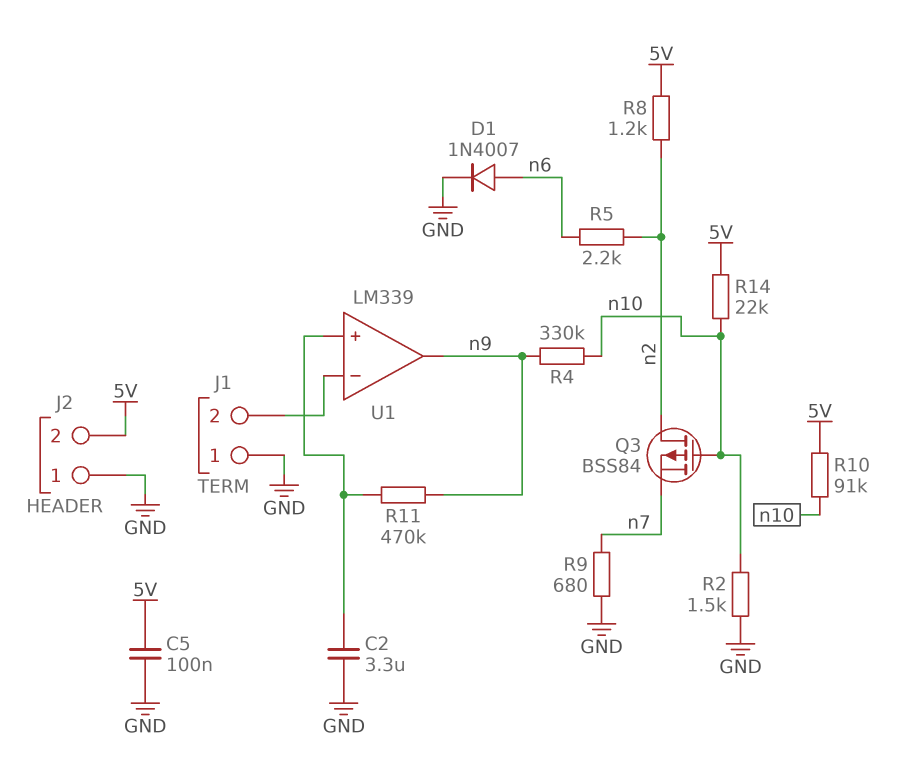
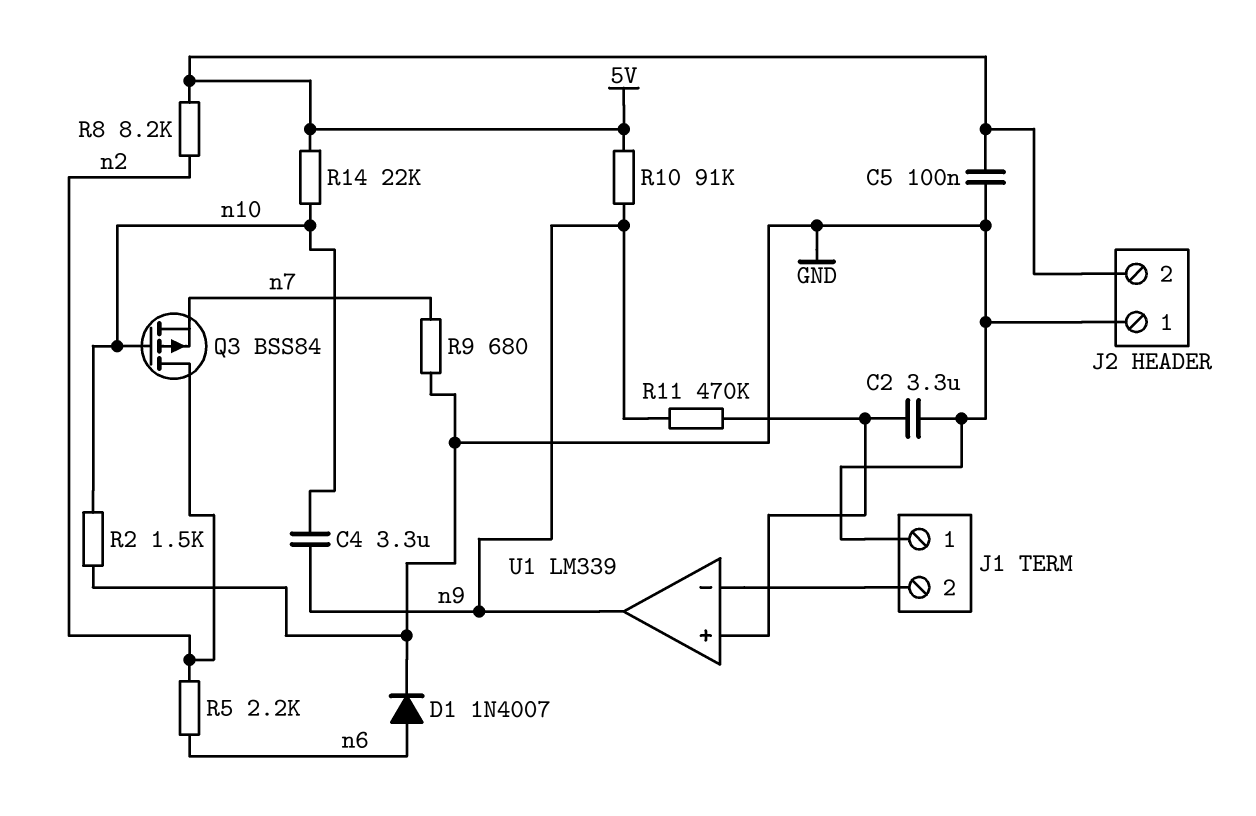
C4: none -> 3.3uF (n9, n10)
R4: 330k (n9, n10) -> none
R8: 1.2k (5V, n2) -> 8.2k (5V, n2)
R10: 91k (5V, n10) -> 91k (5V, n9)

